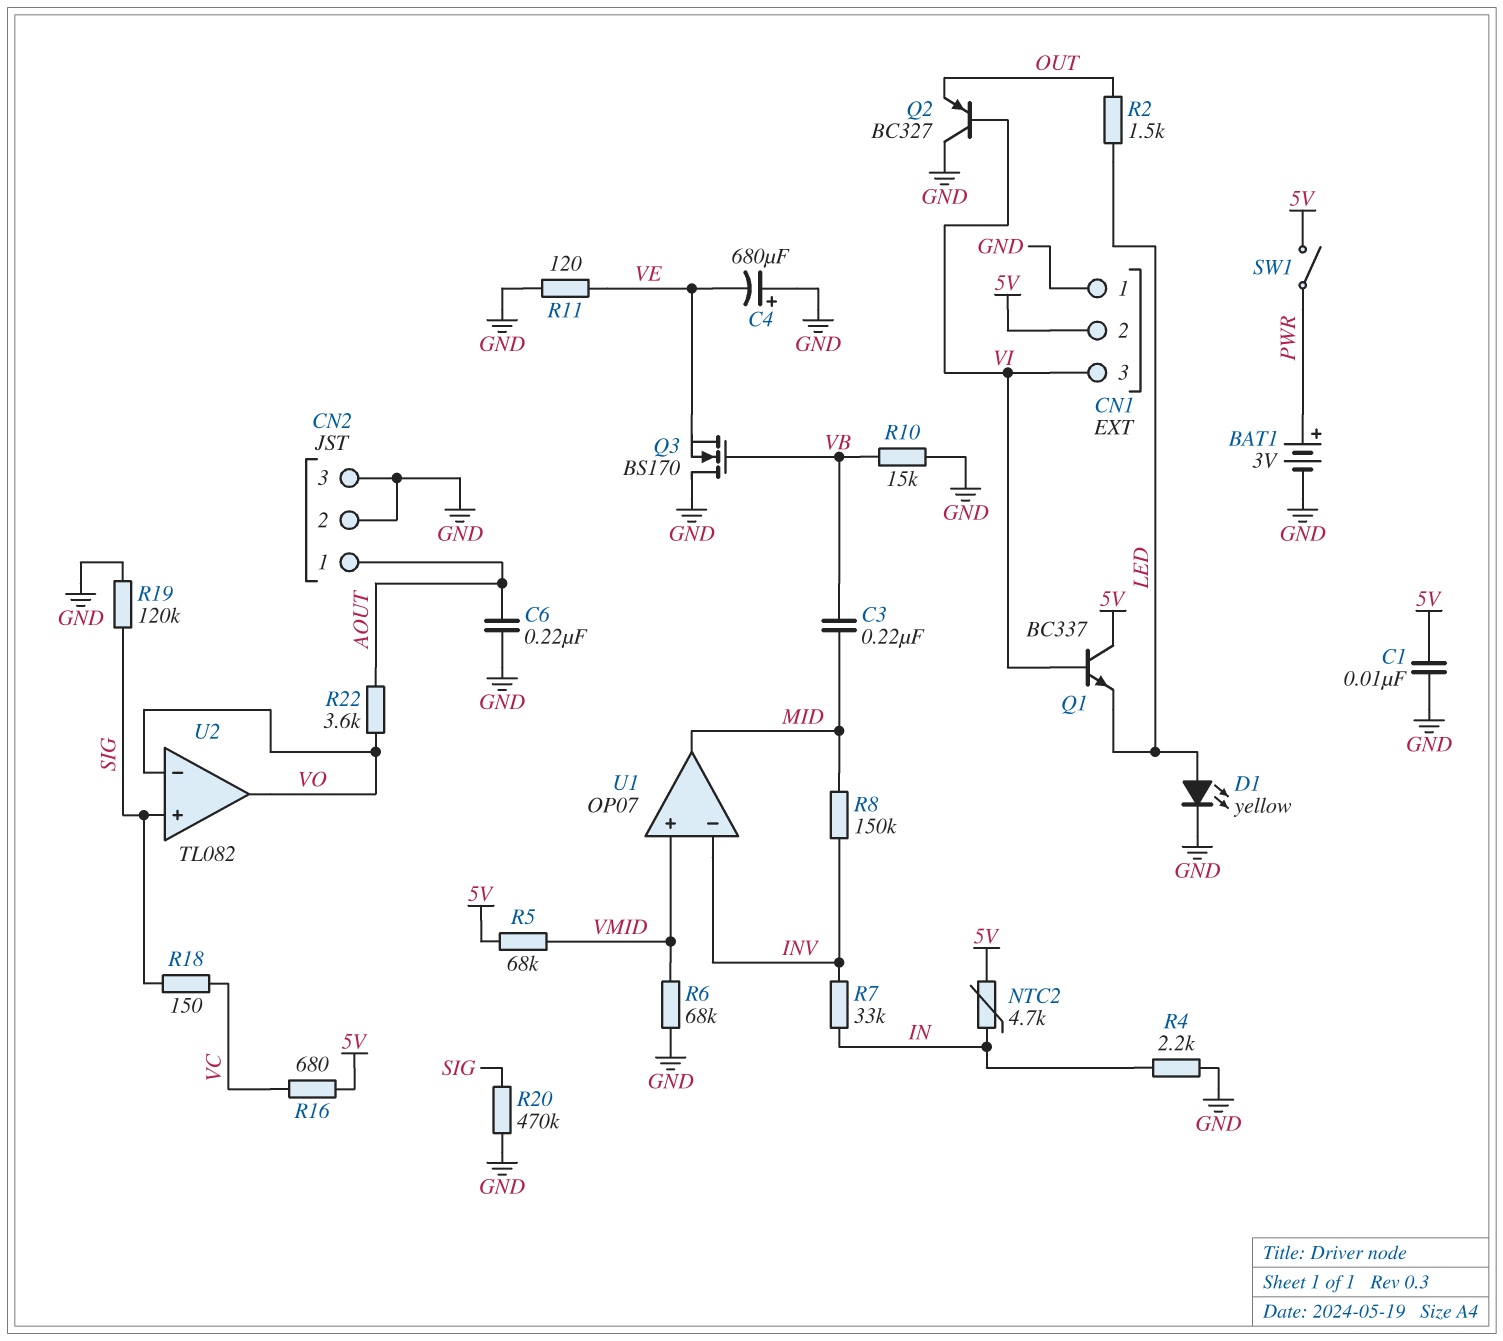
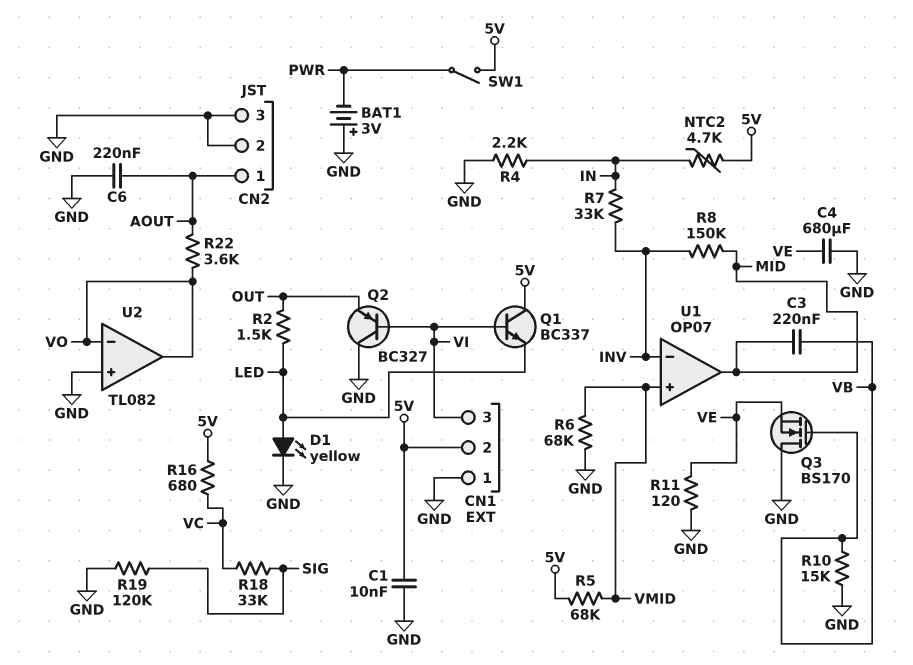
BAT1: 3V (plus PWR, minus GND) -> 3V (plus GND, minus PWR)
C4: 680uF (plus GND, minus VE) -> 680uF (GND, VE)
R18: 150 (SIG, VC) -> 33k (SIG, VC)
R20: 470k (GND, SIG) -> none
U2 pin in+: SIG -> GND

